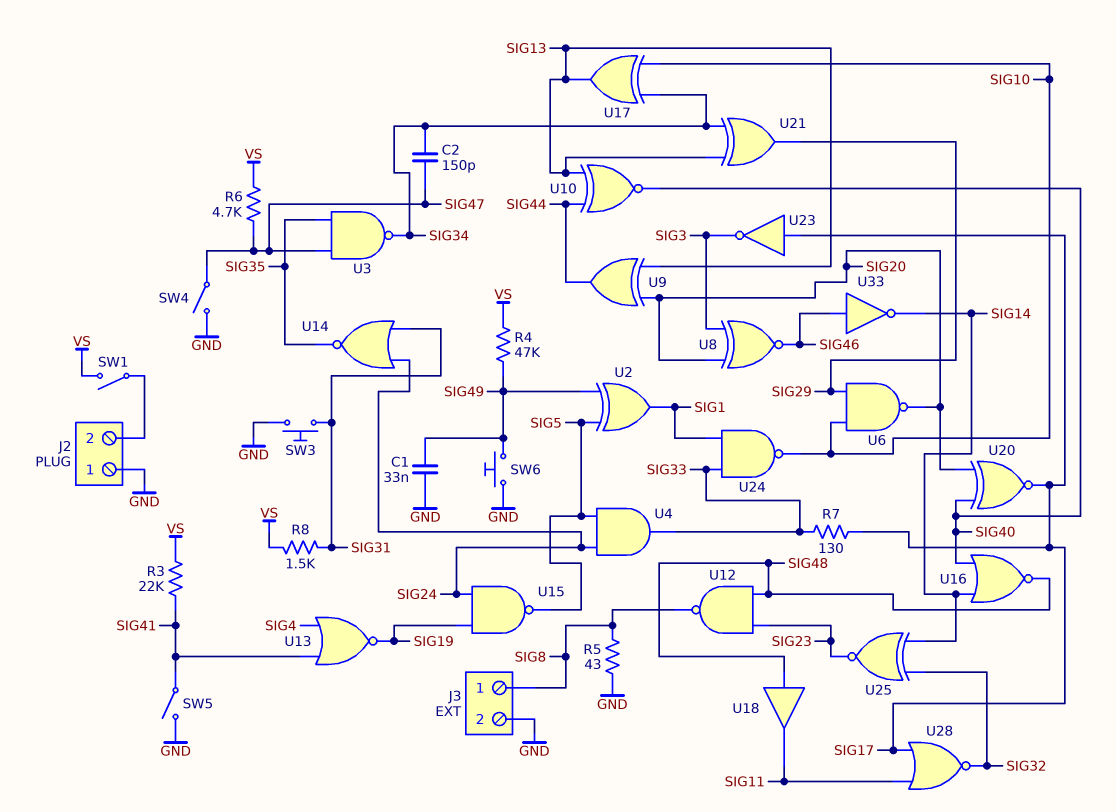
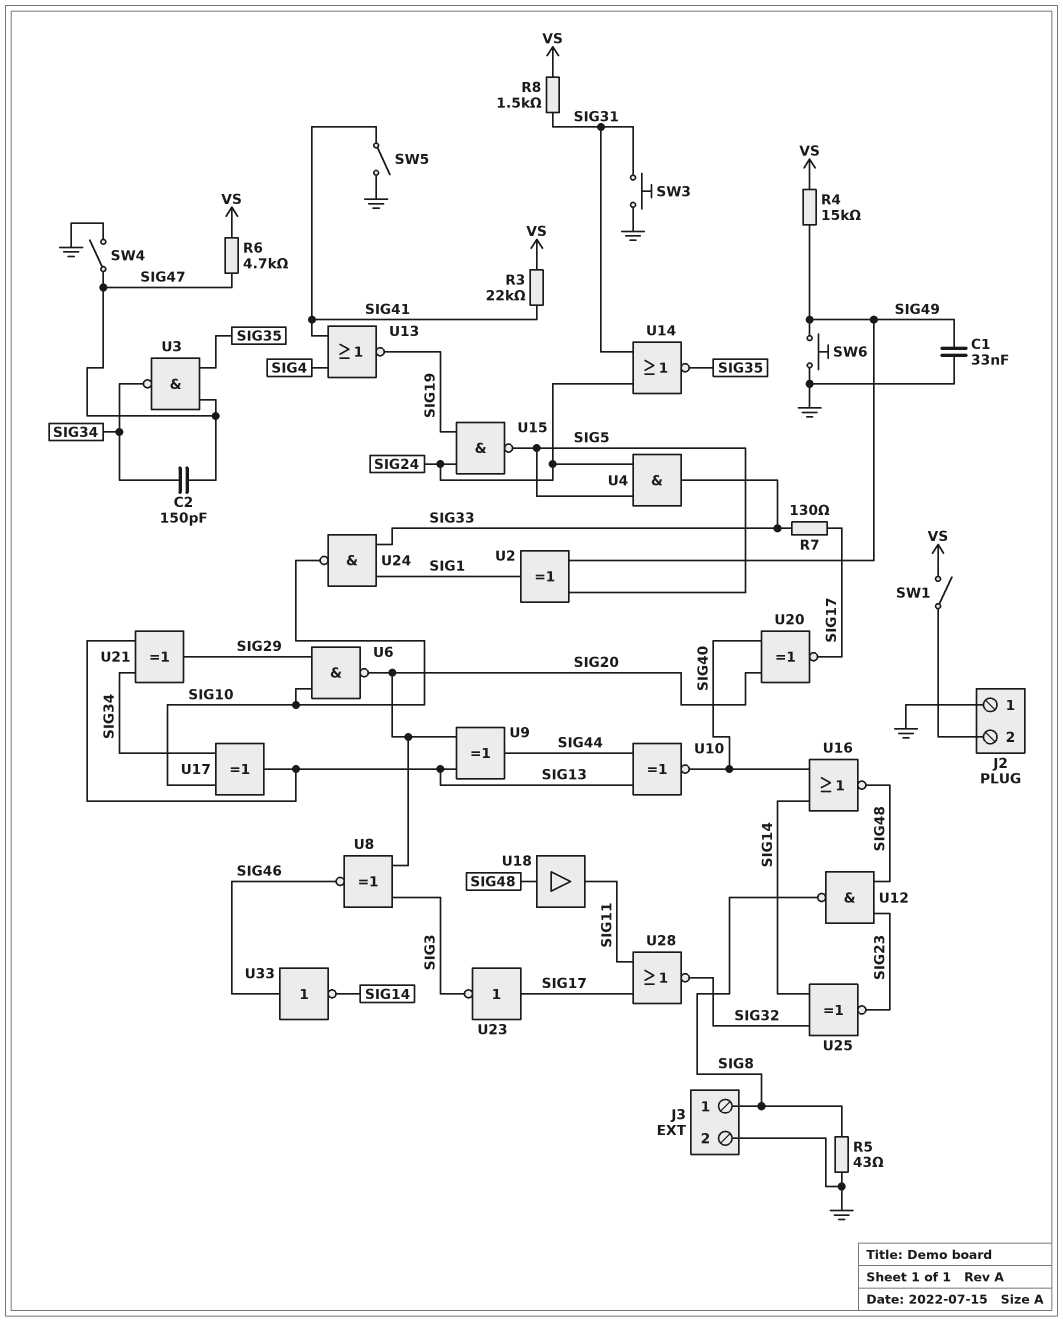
R4: 47k (SIG49, VS) -> 15k (SIG49, VS)

